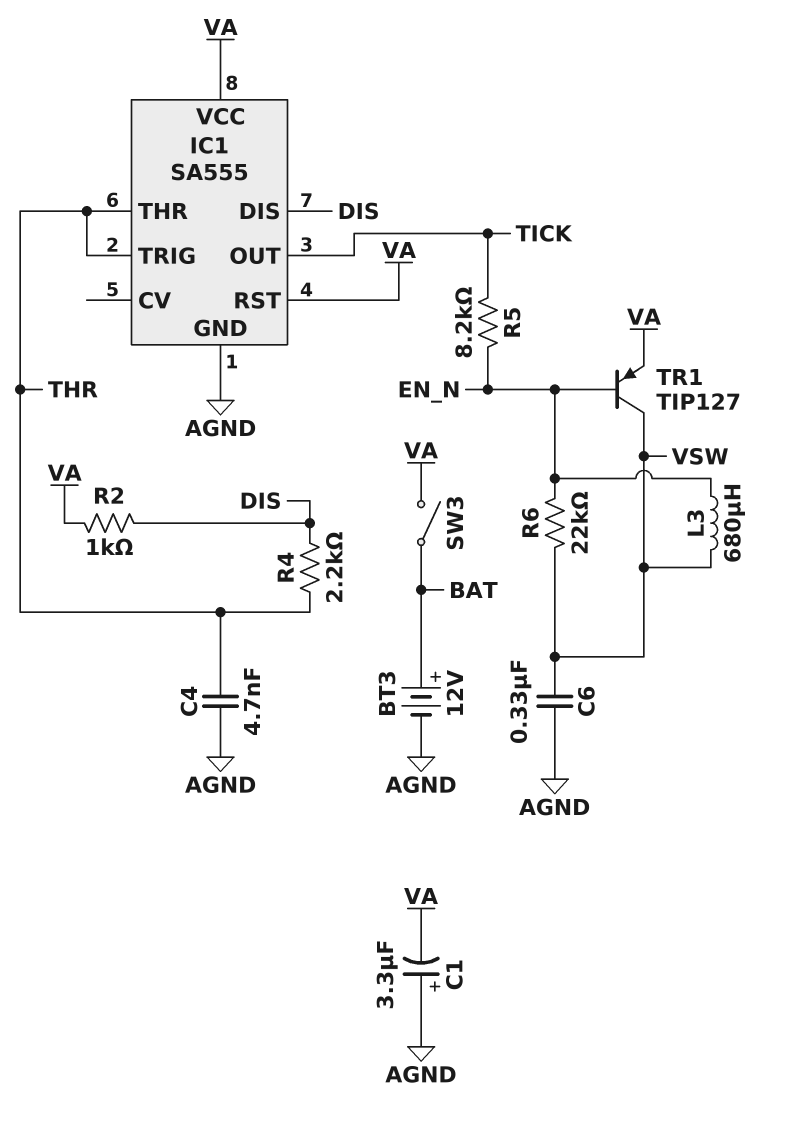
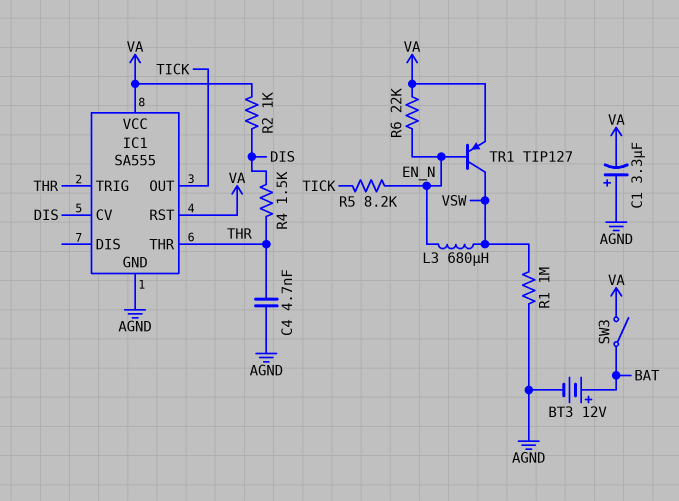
C6: 330nF (AGND, VSW) -> none
IC1 pin CV: none -> DIS
IC1 pin DIS: DIS -> none
R1: none -> 1M (AGND, VSW)
R4: 2.2k (DIS, THR) -> 1.5k (DIS, THR)
R6: 22k (EN_N, VSW) -> 22k (EN_N, VA)

